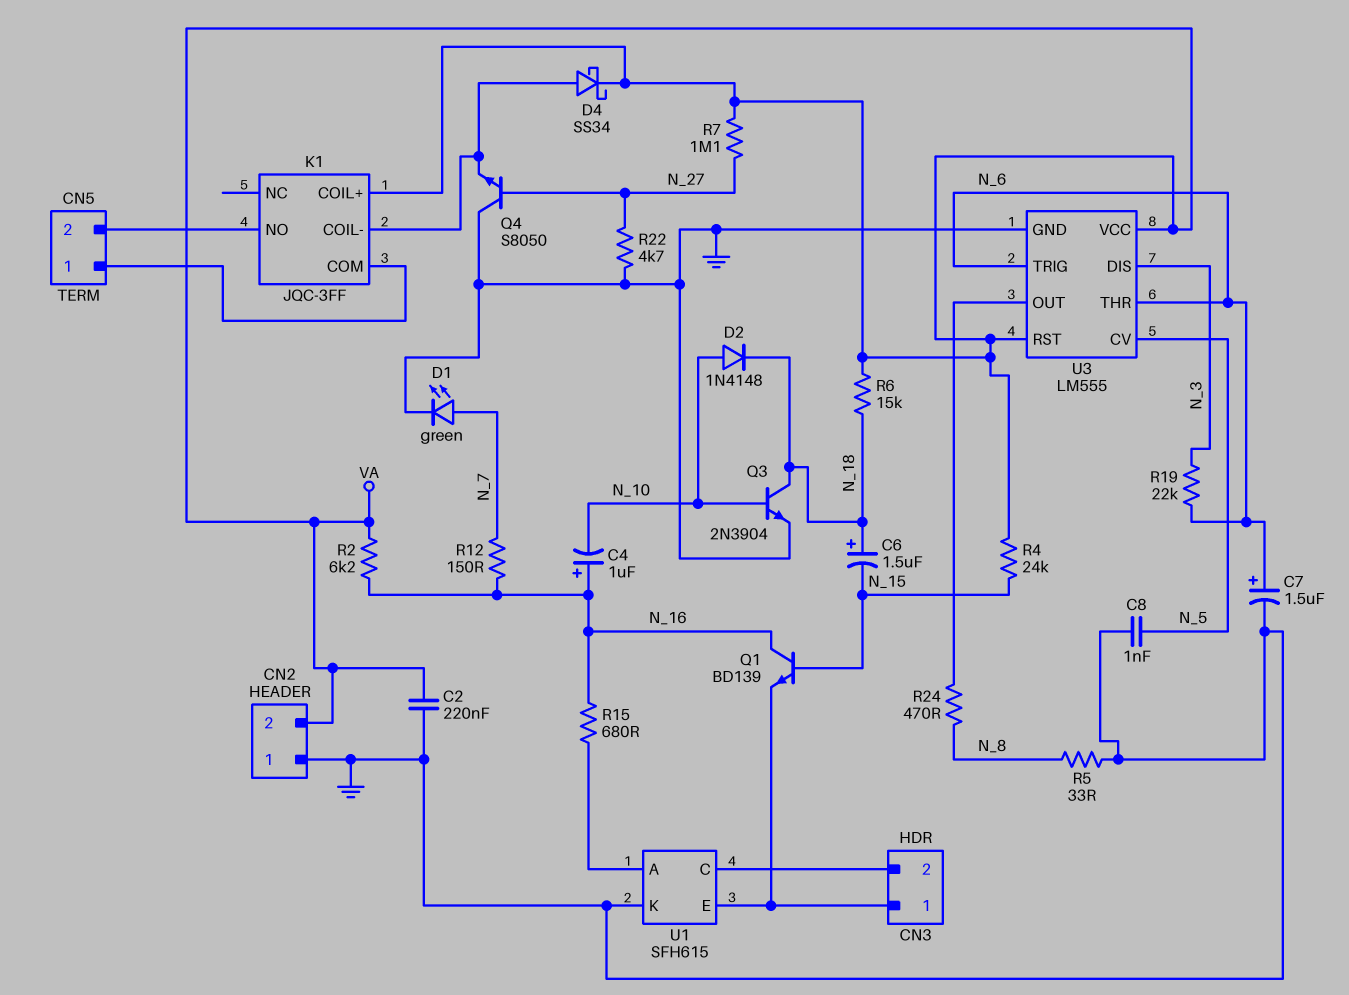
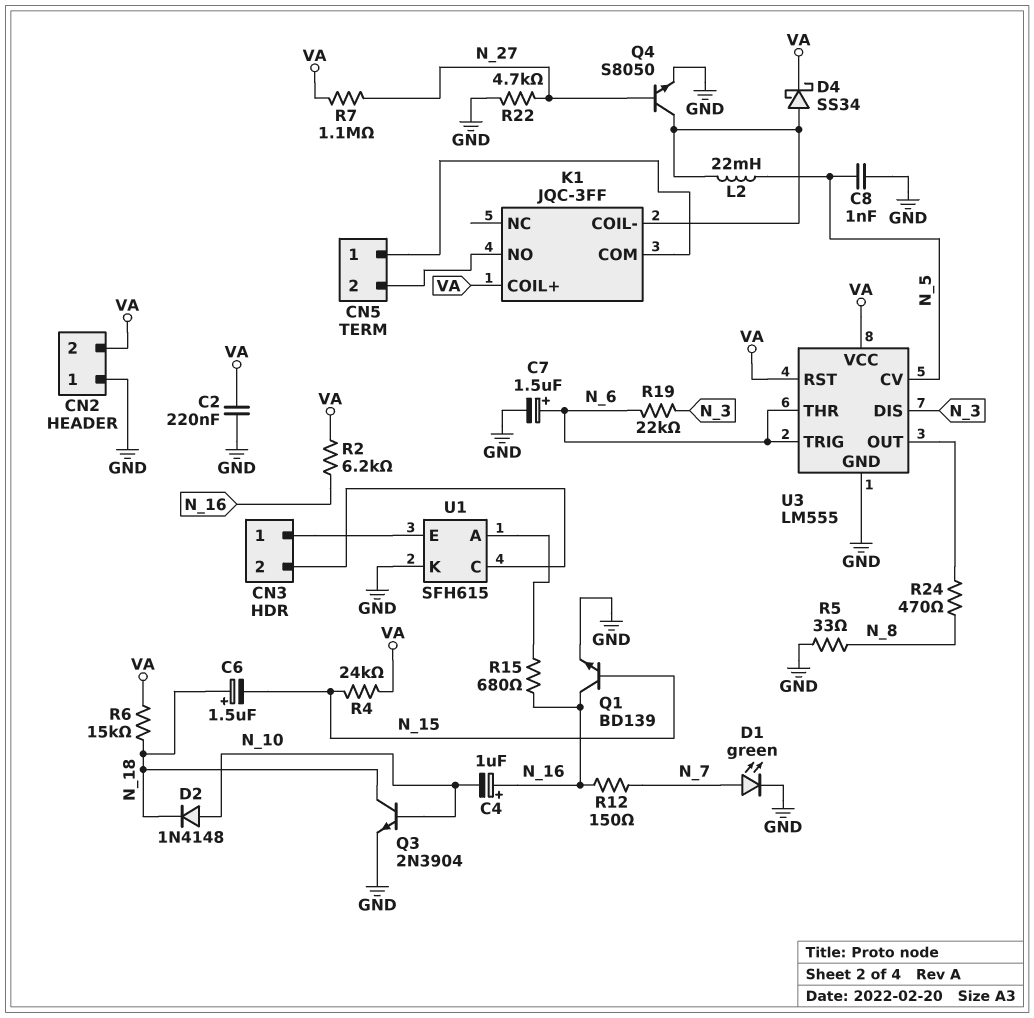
L2: none -> 22mH (K1/COIL-, N_5)
Q1: NPN BD139 (B N_15, C N_16, E CN3/1) -> NPN BD139 (B N_15, C N_16, E GND)
Q4: NPN S8050 (B N_27, C GND, E K1/COIL-) -> NPN S8050 (B N_27, C K1/COIL-, E GND)

